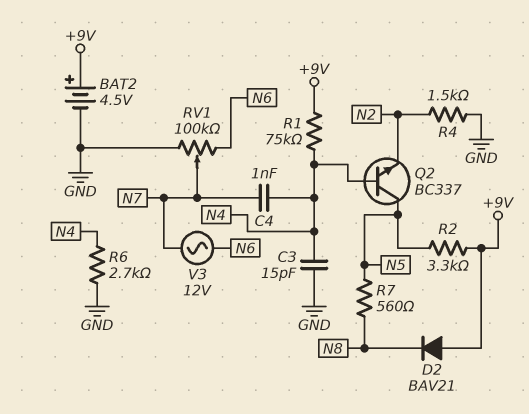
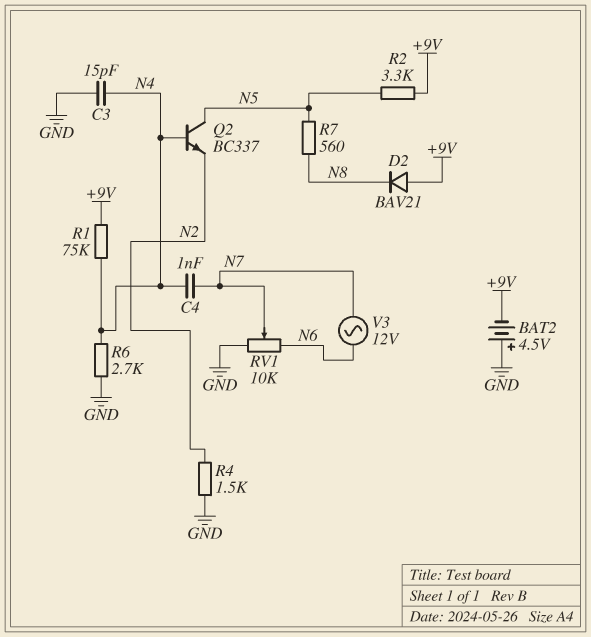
BAT2: 4.5V (plus +9V, minus GND) -> 4.5V (plus GND, minus +9V)
RV1: 100k (GND, N6, wiper N7) -> 10k (GND, N6, wiper N7)

